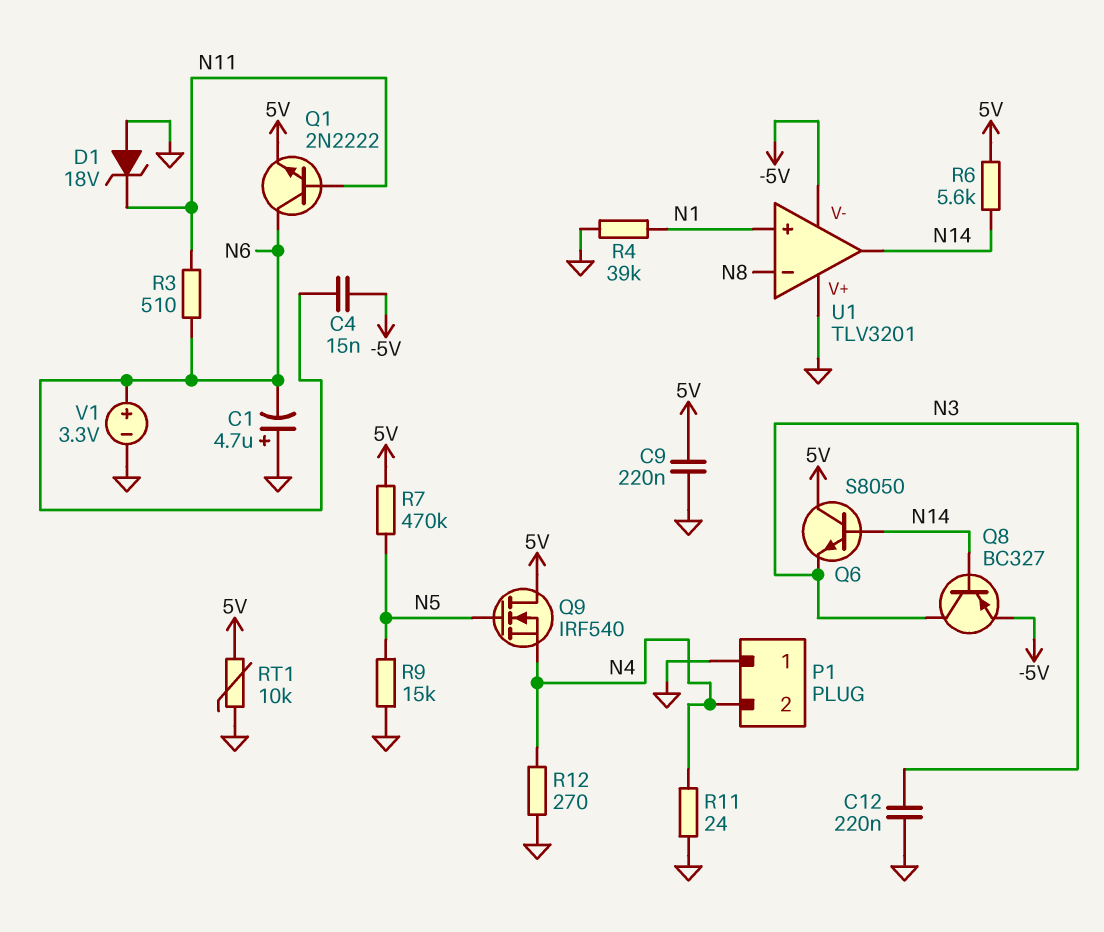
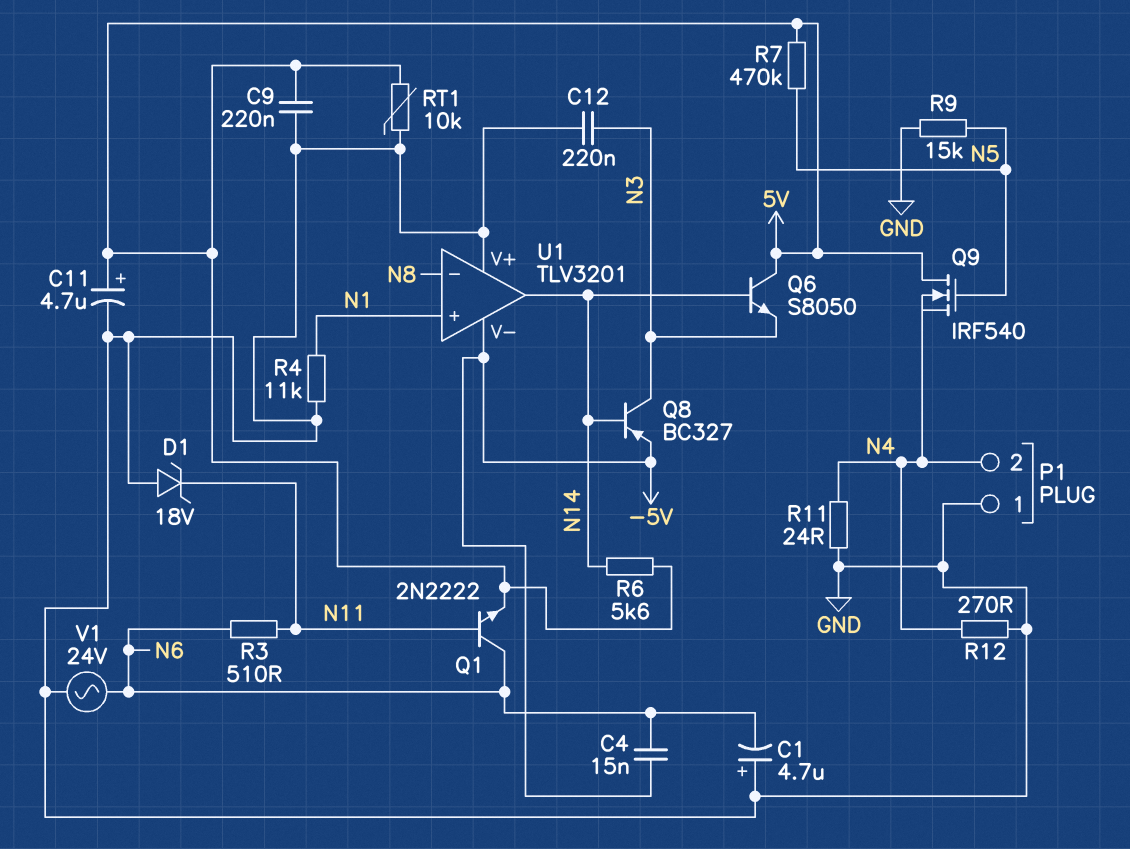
C11: none -> 4.7uF (plus 5V, minus GND)
R4: 39k (GND, N1) -> 11k (GND, N1)
V1: 3.3V (plus N6, minus GND) -> AC 24V (GND, N6)

